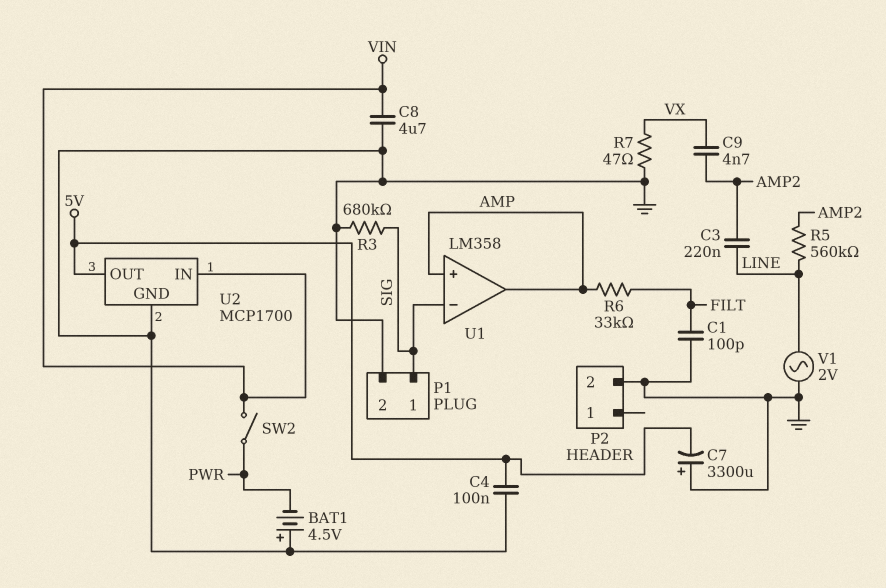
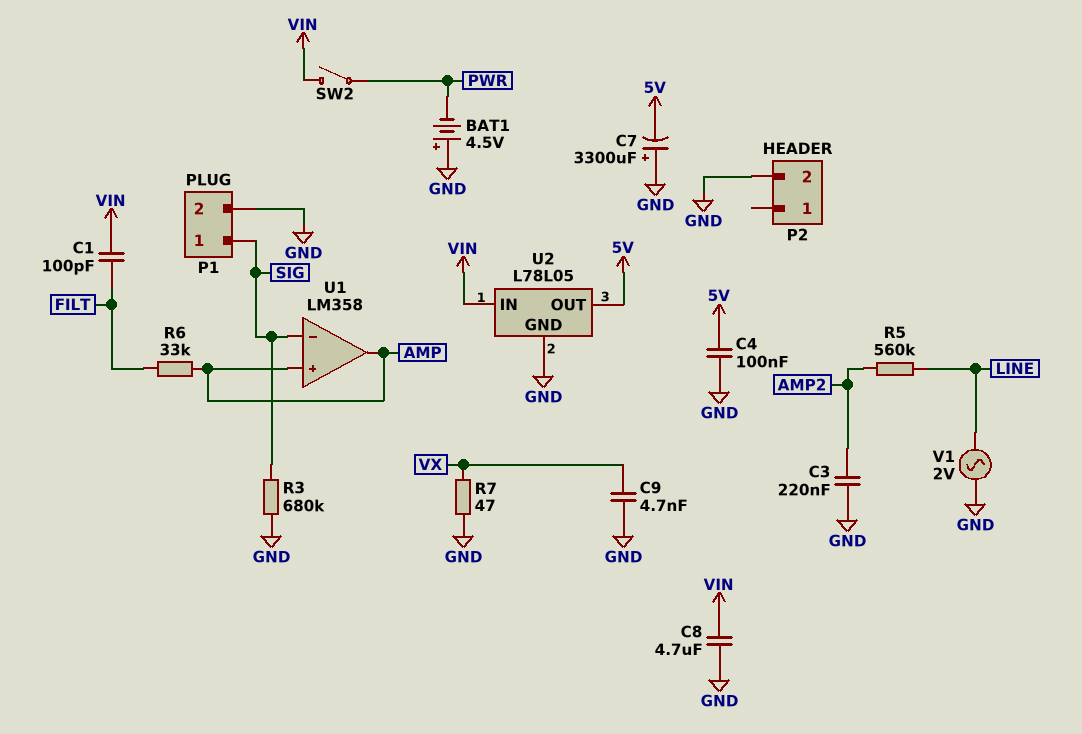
C1: 100pF (FILT, GND) -> 100pF (FILT, VIN)
C3: 220nF (AMP2, LINE) -> 220nF (AMP2, GND)
C9: 4.7nF (AMP2, VX) -> 4.7nF (GND, VX)
U2: MCP1700 -> L78L05

